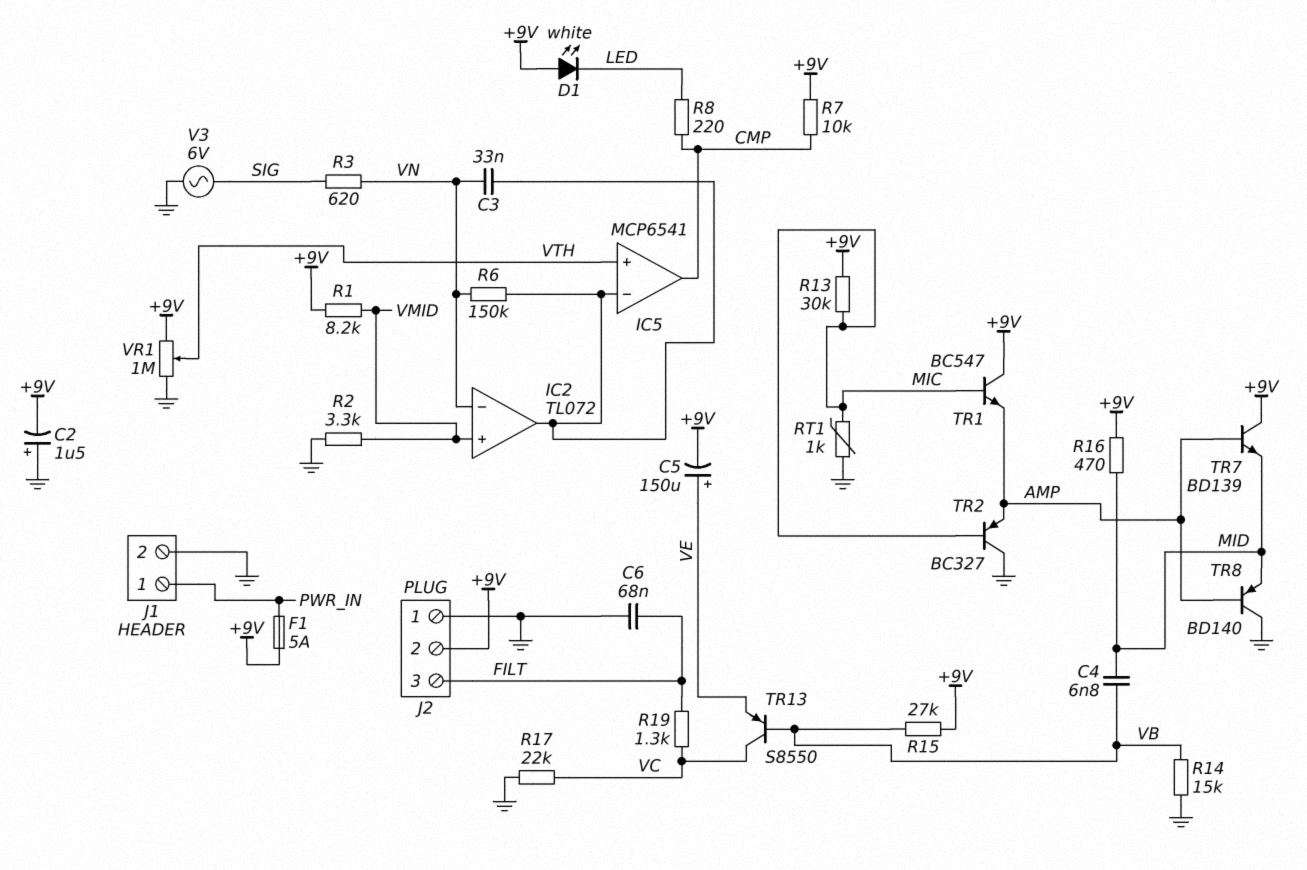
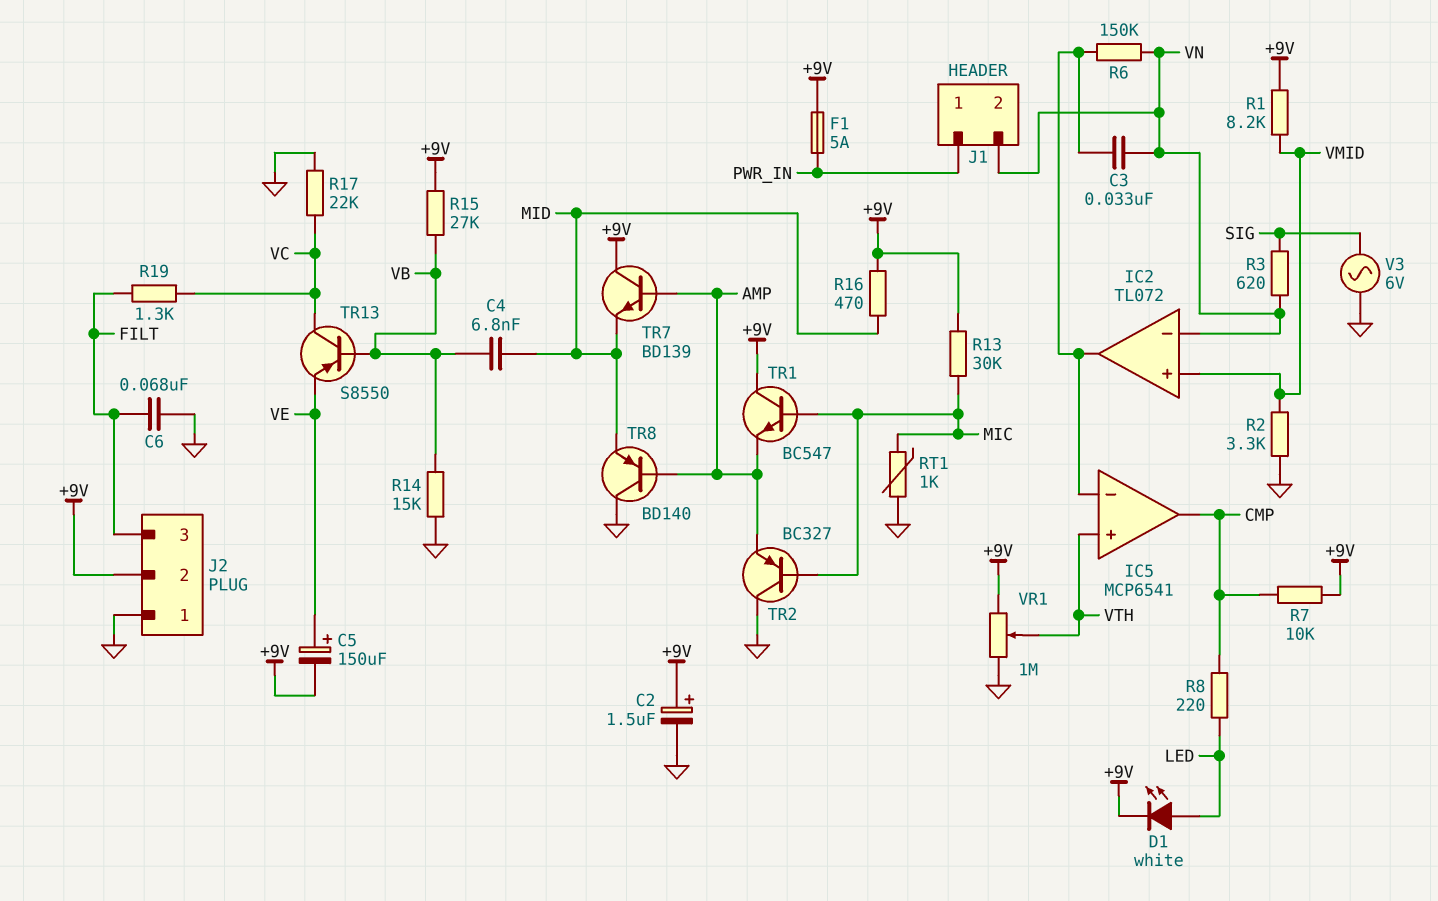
C2: 1.5uF (plus GND, minus +9V) -> 1.5uF (plus +9V, minus GND)
D1: LED white (A +9V, K LED) -> LED white (A LED, K +9V)
J1 pin 2: GND -> VN

